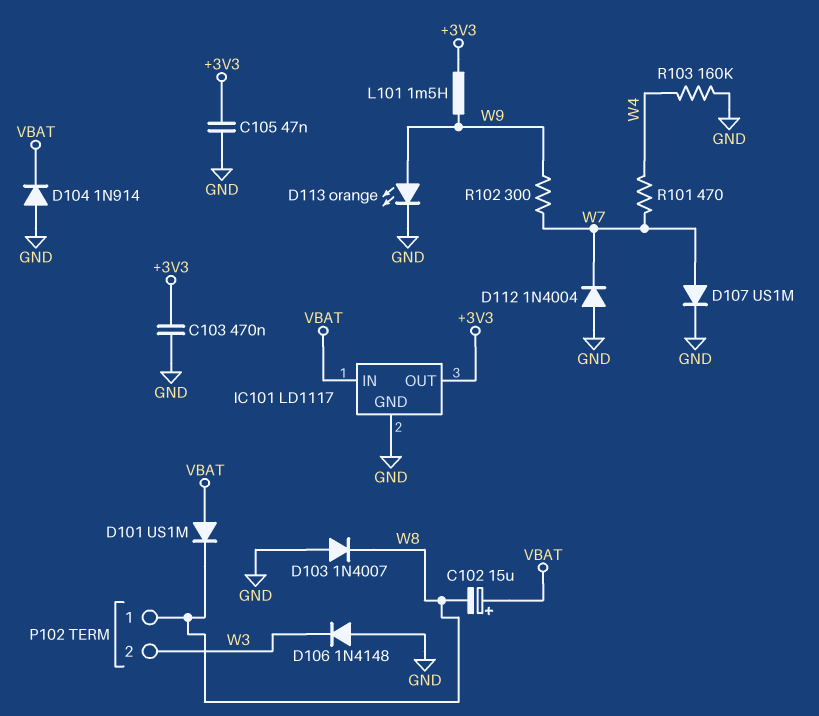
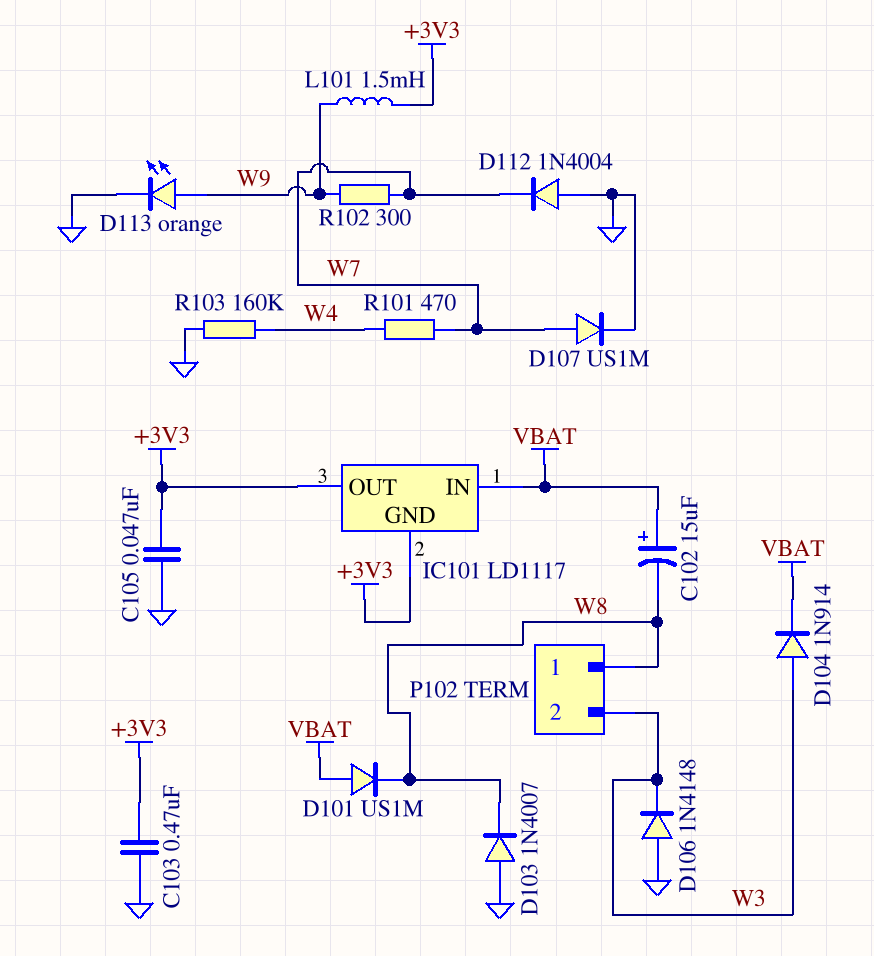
D104: diode 1N914 (A GND, K VBAT) -> diode 1N914 (A W3, K VBAT)
IC101 pin GND: GND -> +3V3

